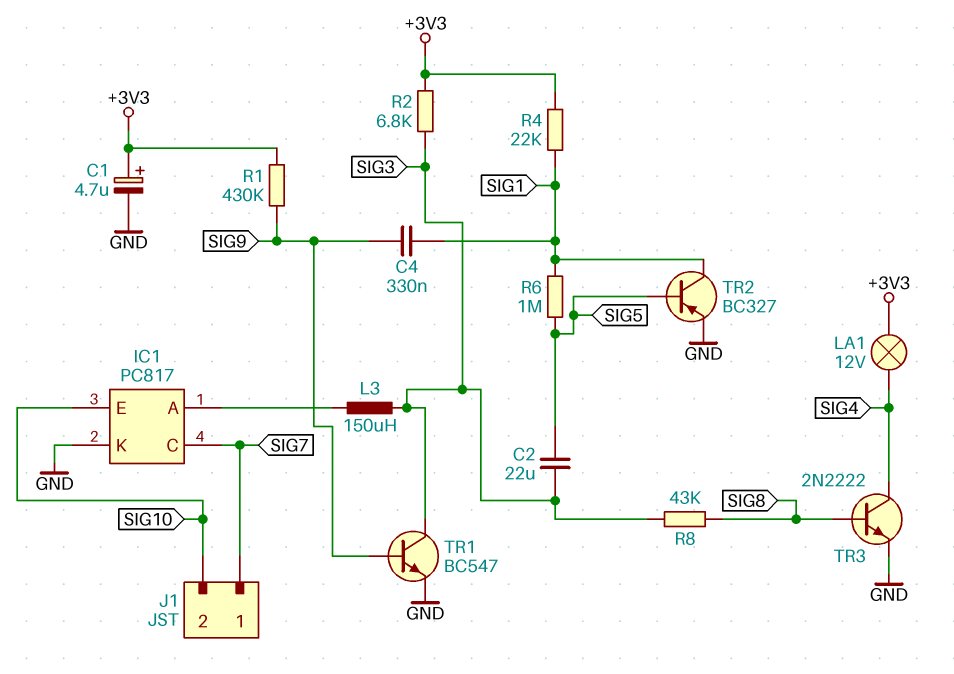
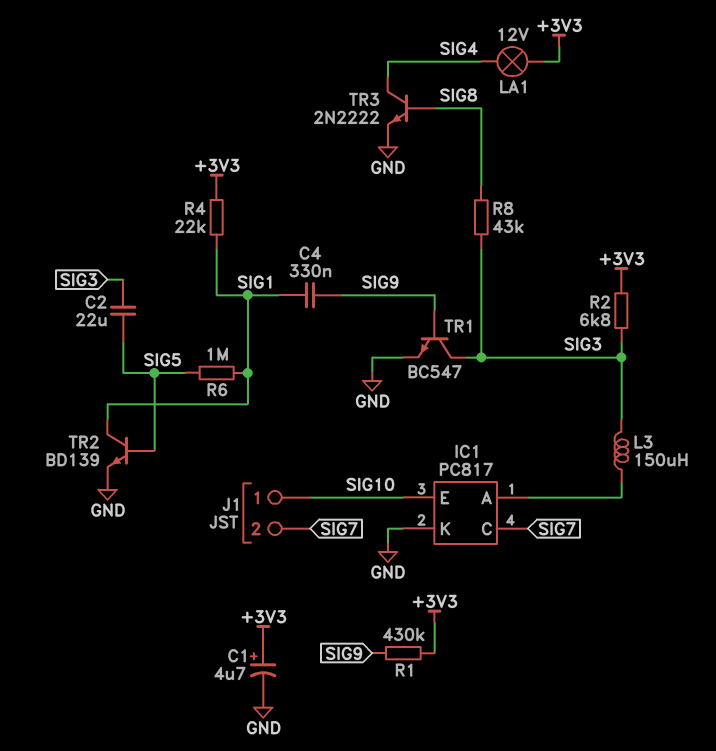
J1 pin 1: SIG7 -> SIG10
J1 pin 2: SIG10 -> SIG7
TR2: PNP BC327 (B SIG5, C SIG1, E GND) -> NPN BD139 (B SIG5, C SIG1, E GND)

